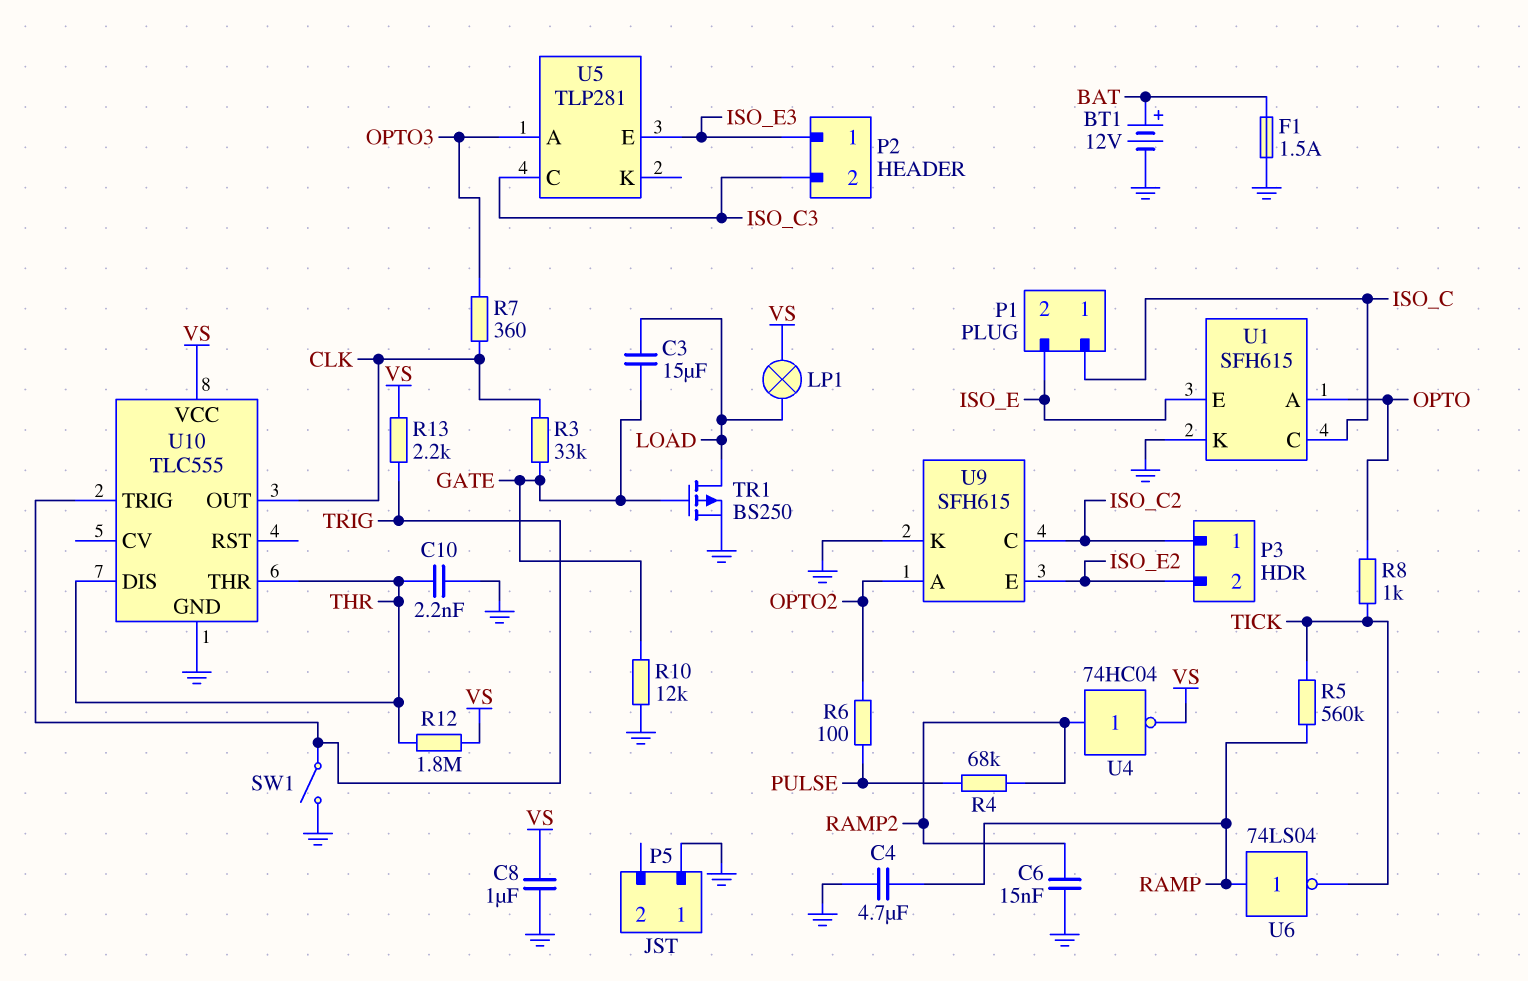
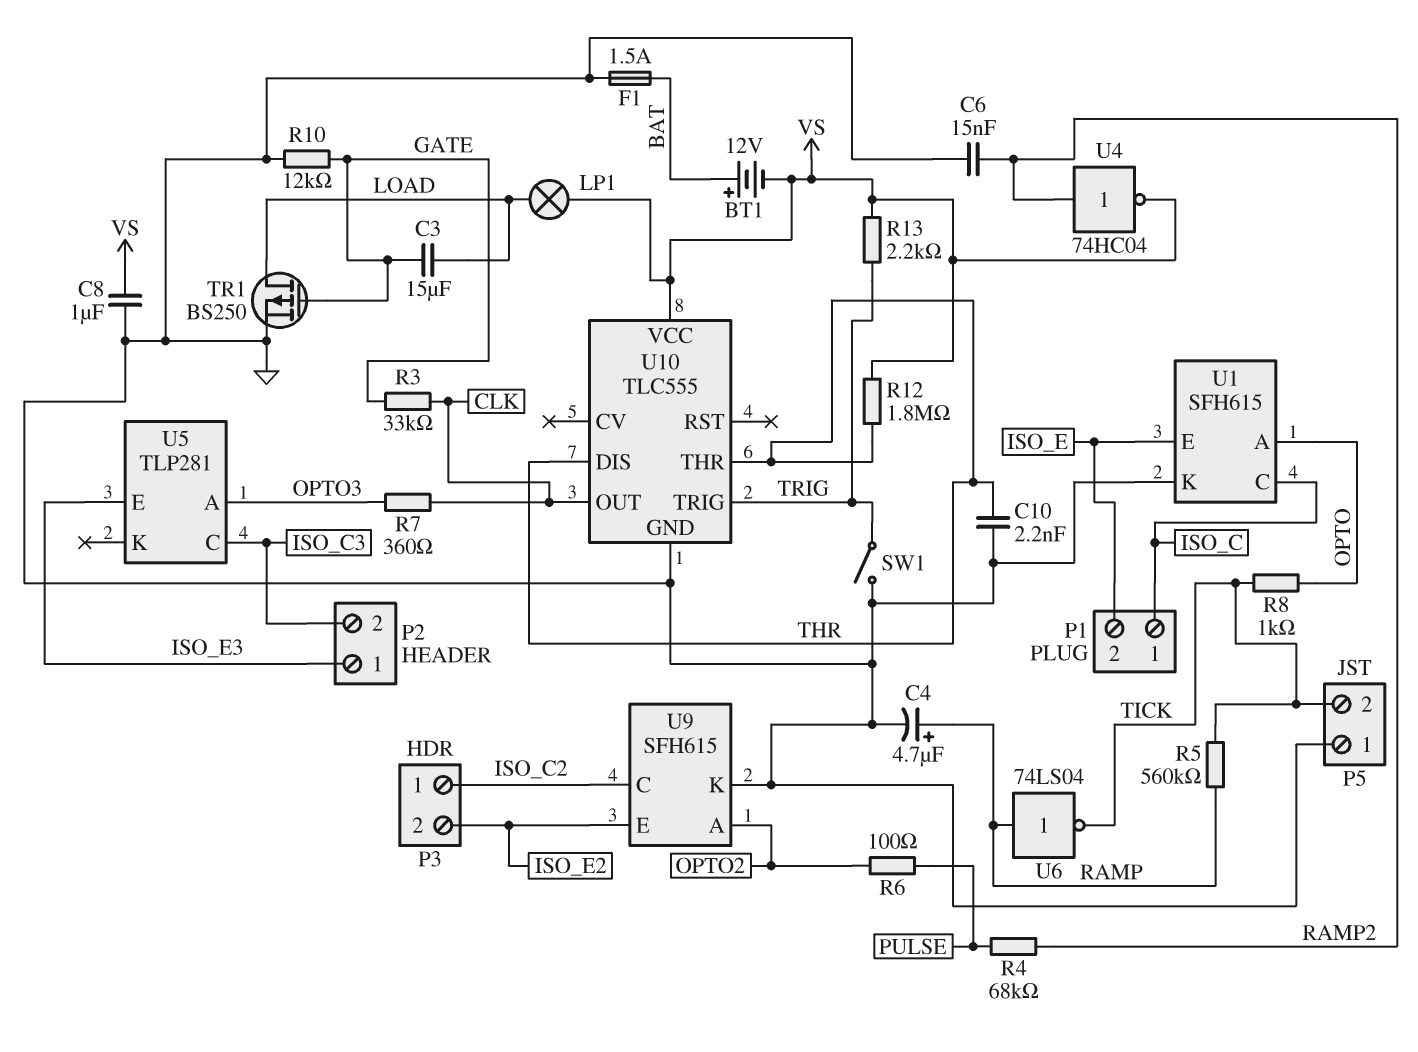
BT1: 12V (plus BAT, minus GND) -> 12V (plus BAT, minus VS)
C4: 4.7uF (GND, RAMP) -> 4.7uF (plus RAMP, minus GND)
P5 pin 2: none -> TICK

